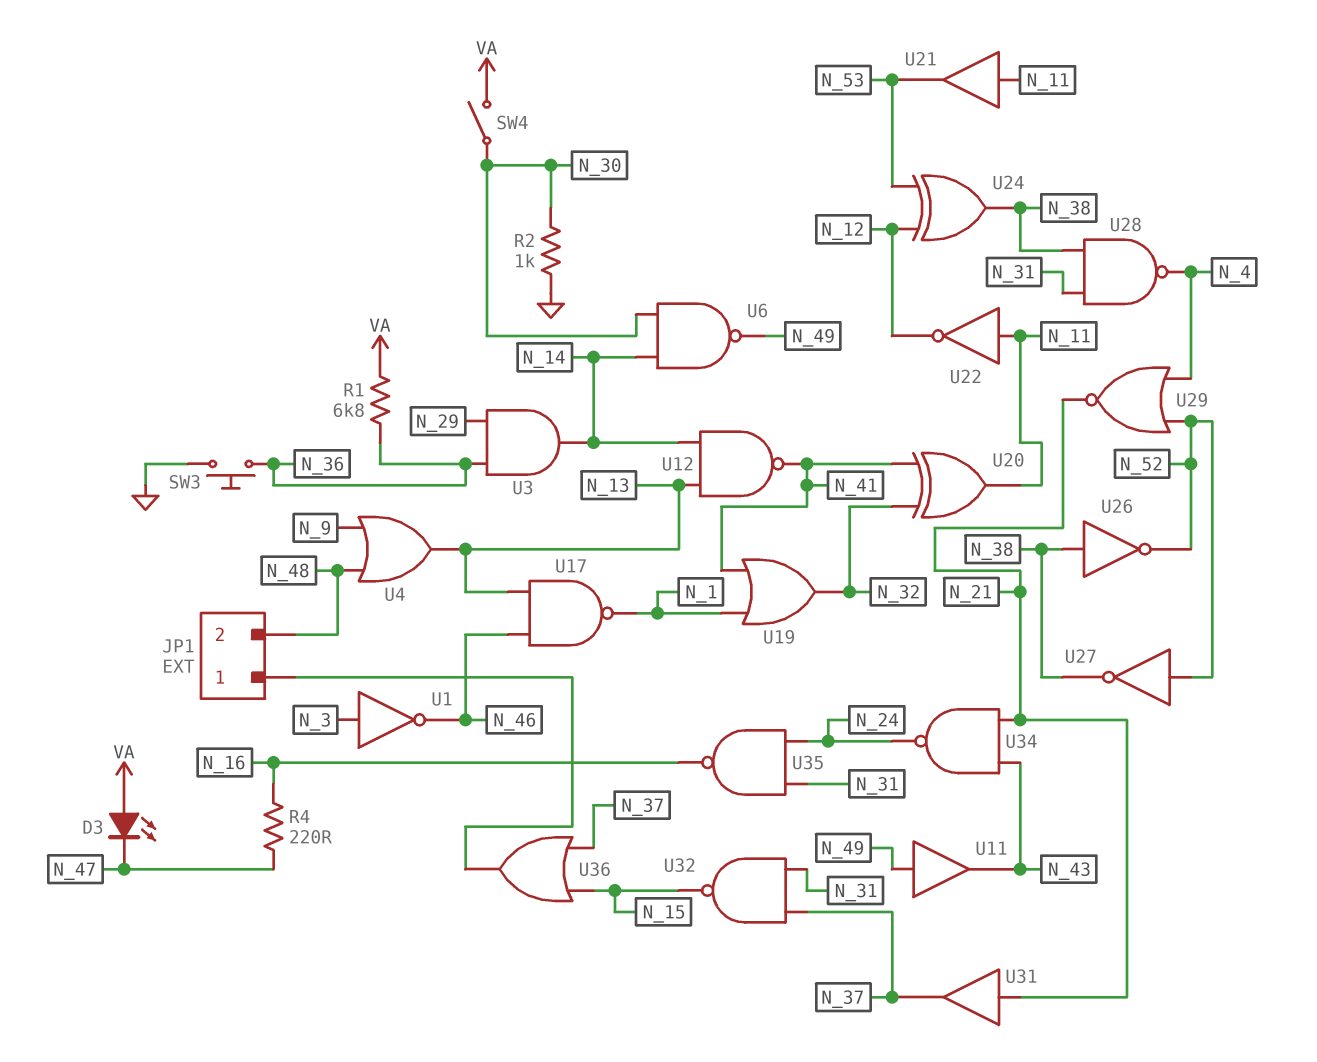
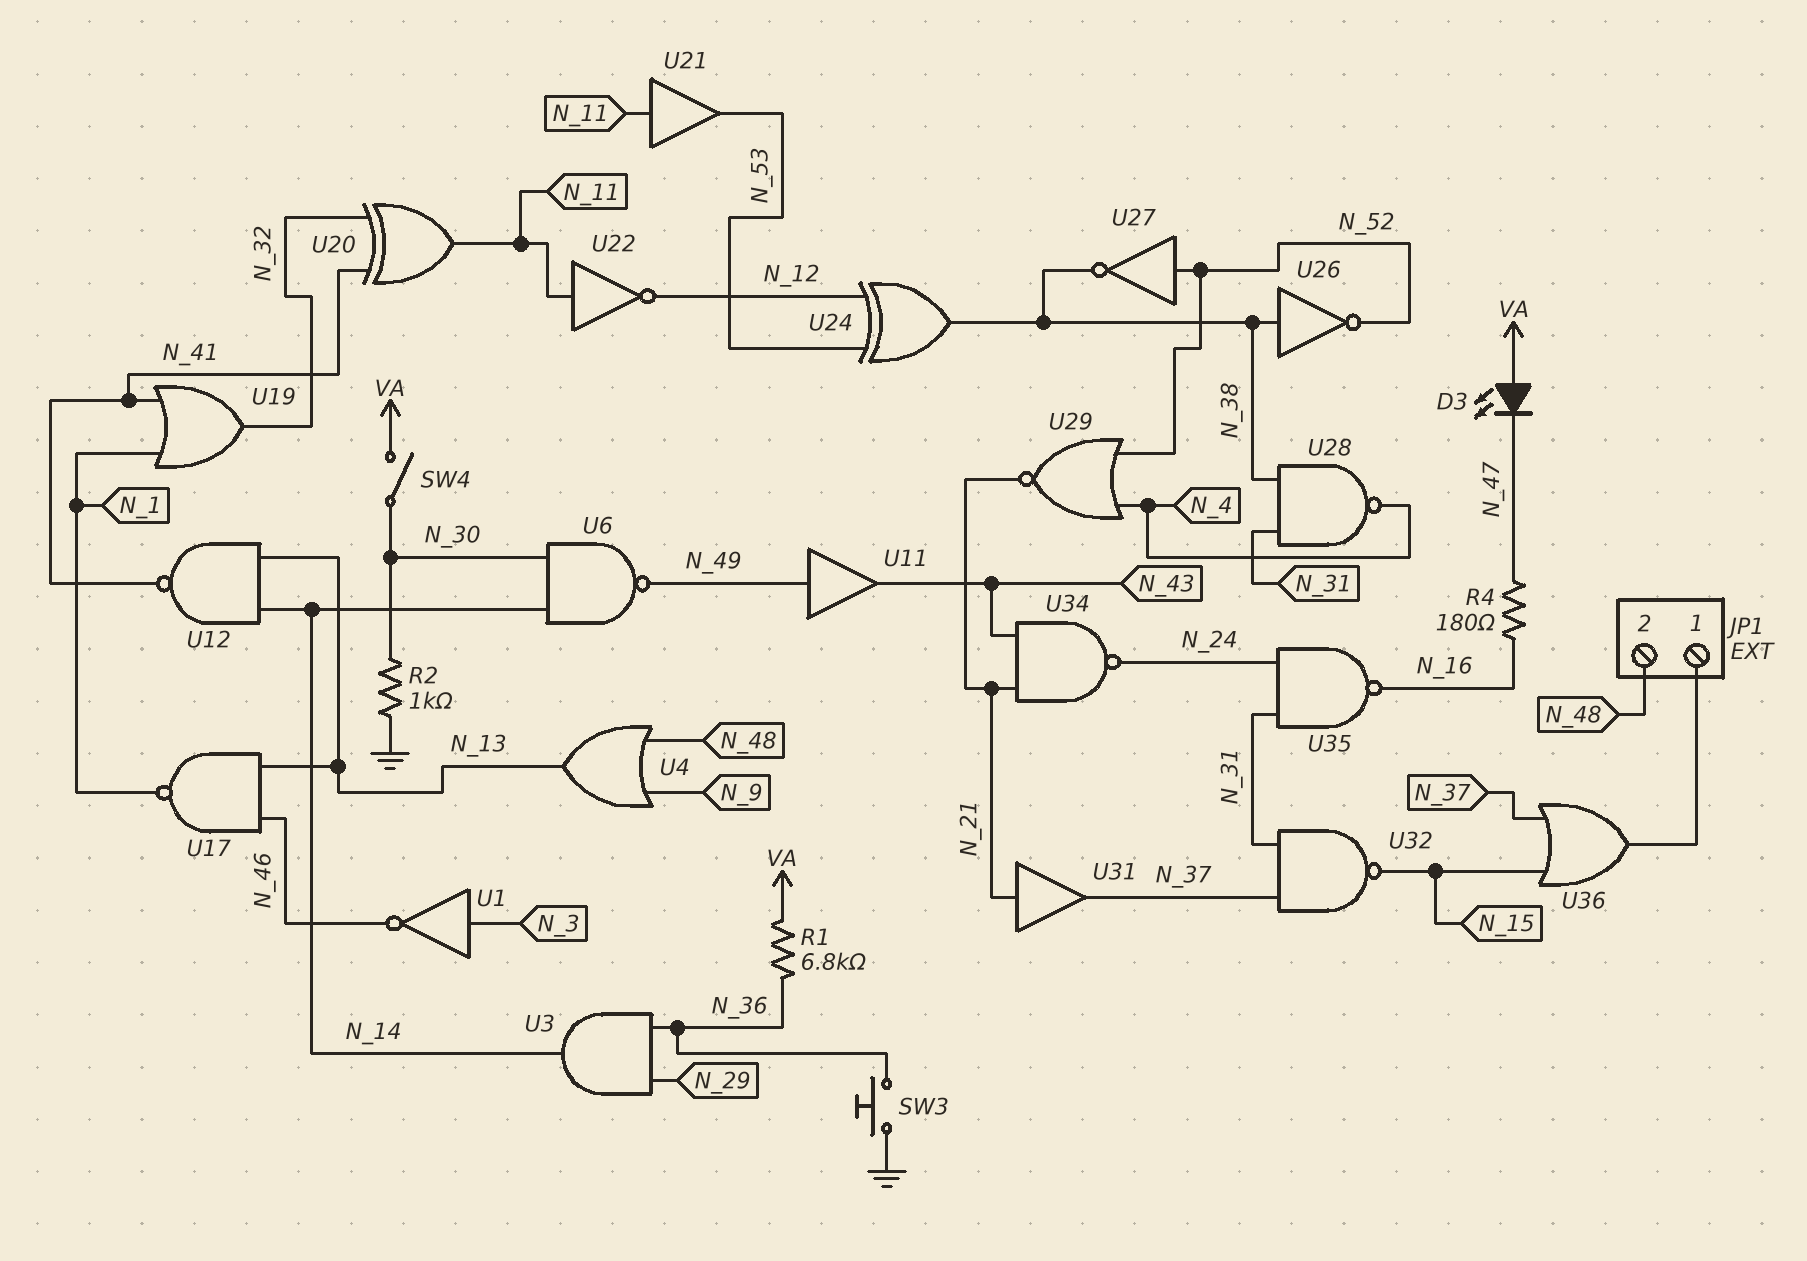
R4: 220 (N_16, N_47) -> 180 (N_16, N_47)

